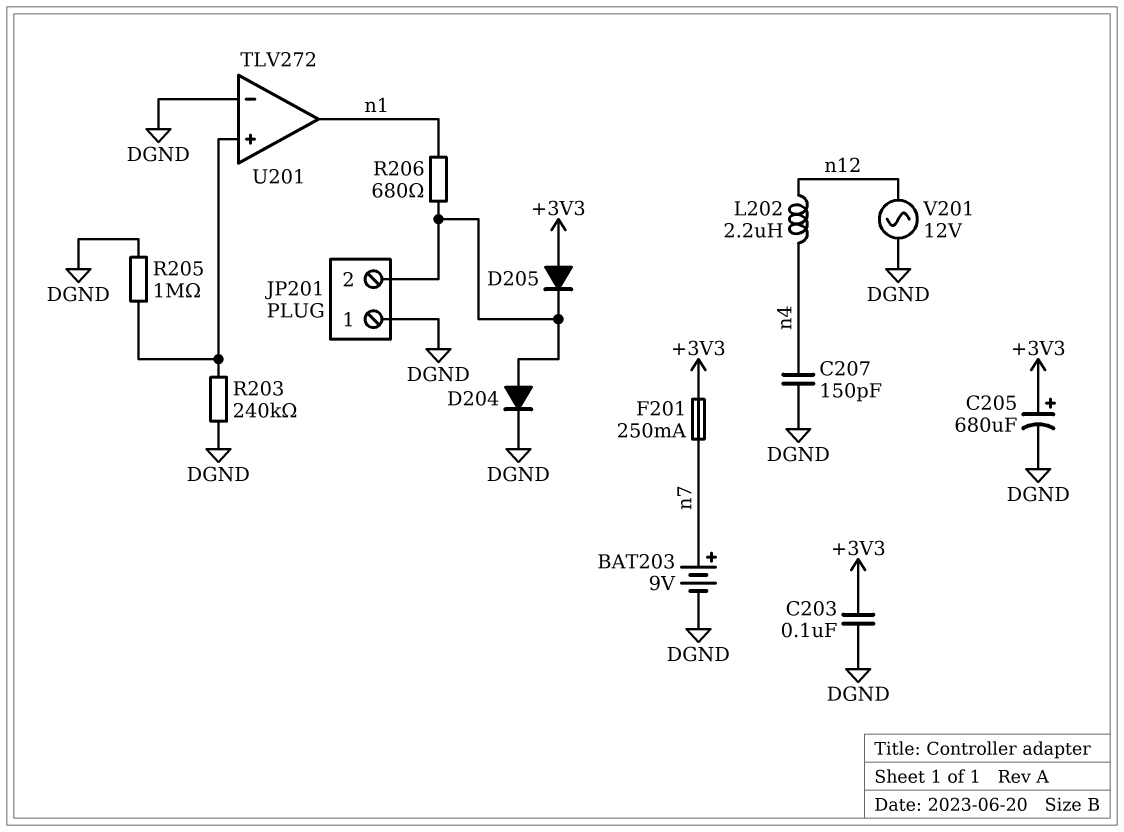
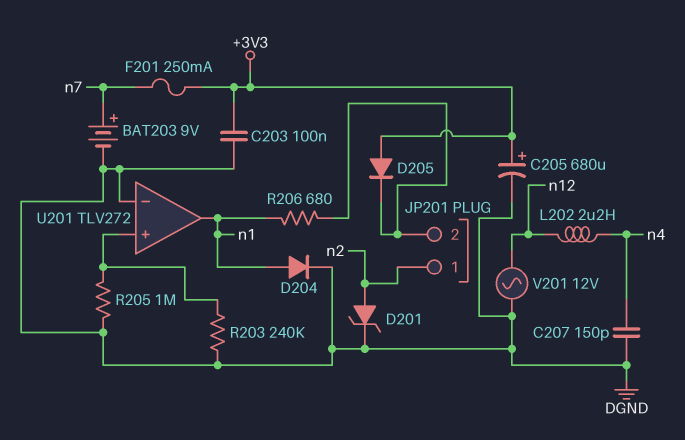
D201: none -> zener (A n2, K DGND)
D204: diode (A JP201/2, K DGND) -> diode (A n1, K DGND)
JP201 pin 1: DGND -> n2

